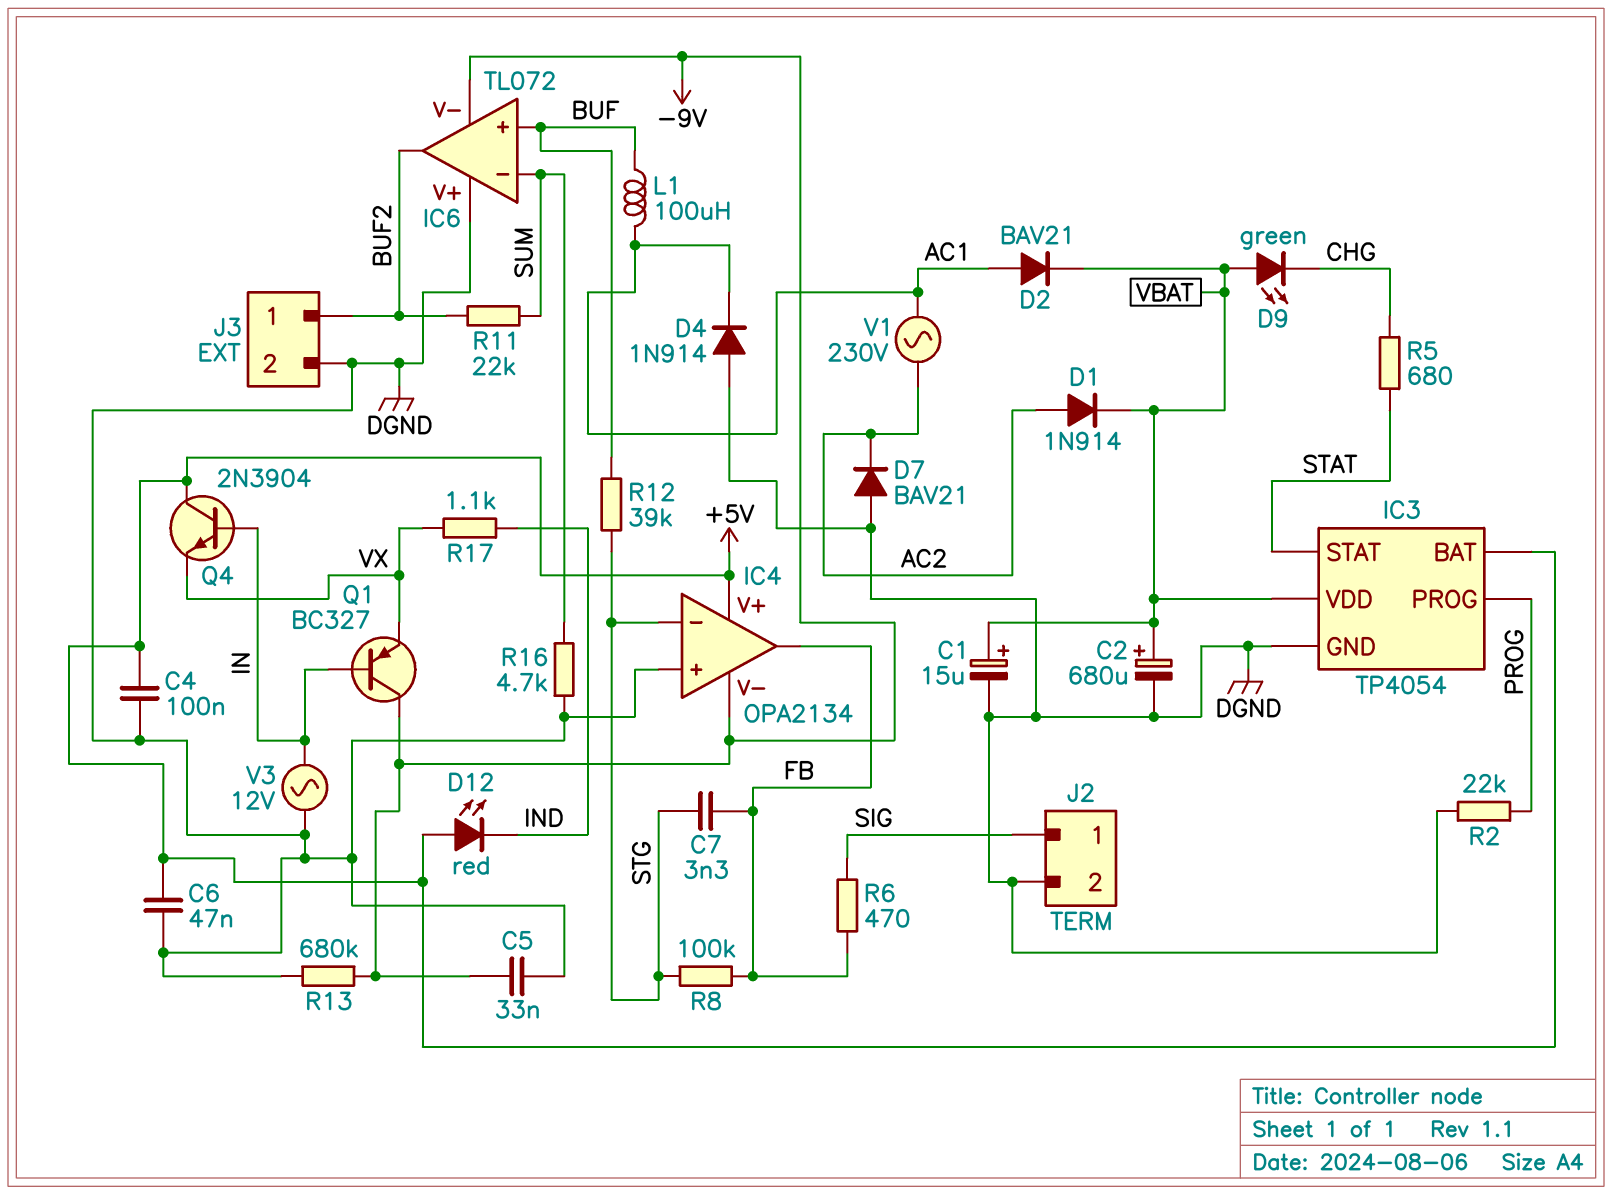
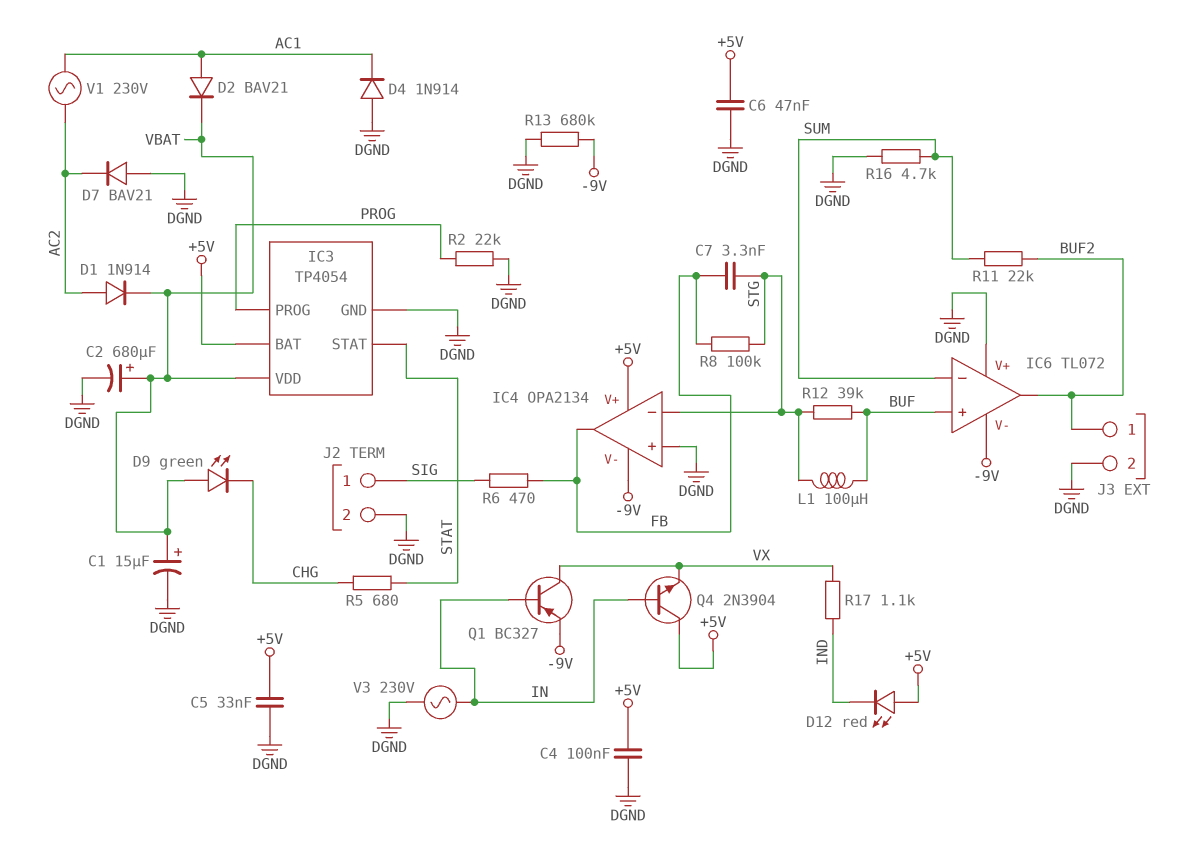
C5: 33nF (-9V, DGND) -> 33nF (+5V, DGND)
L1: 100uH (AC1, BUF) -> 100uH (BUF, STG)
Q1: PNP BC327 (B IN, C -9V, E VX) -> PNP BC327 (B IN, C VX, E -9V)
V3: AC 12V (DGND, IN) -> AC 230V (DGND, IN)

